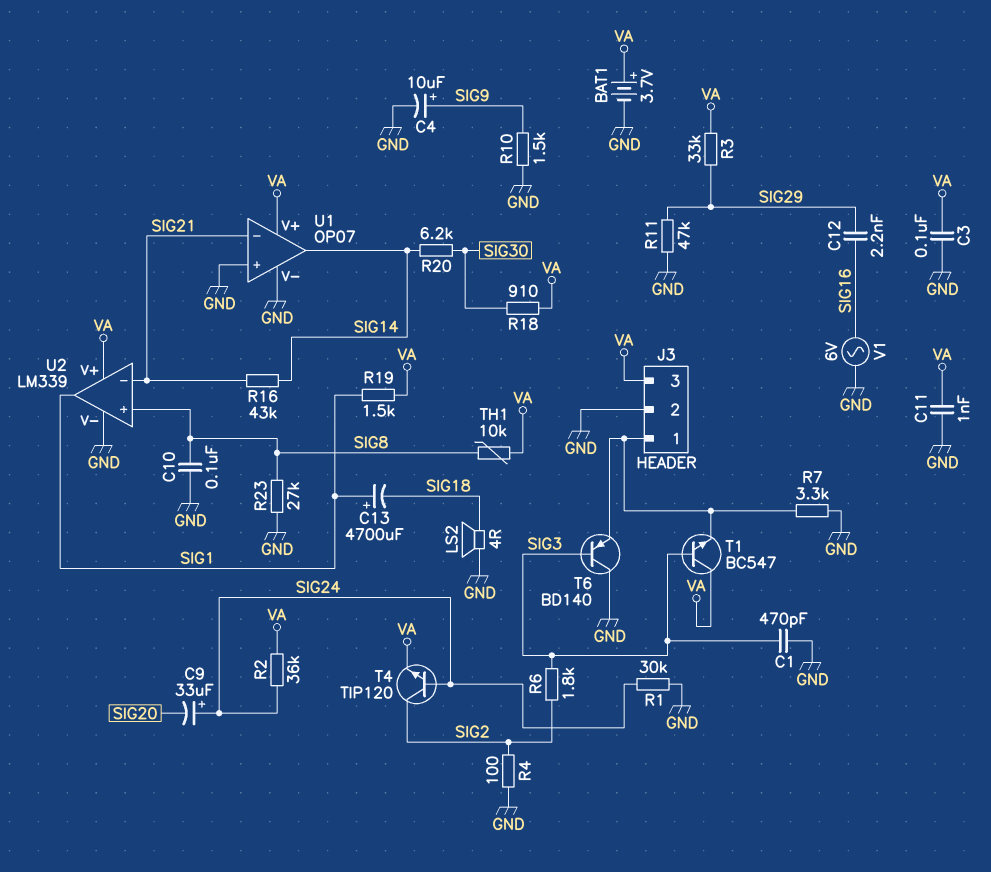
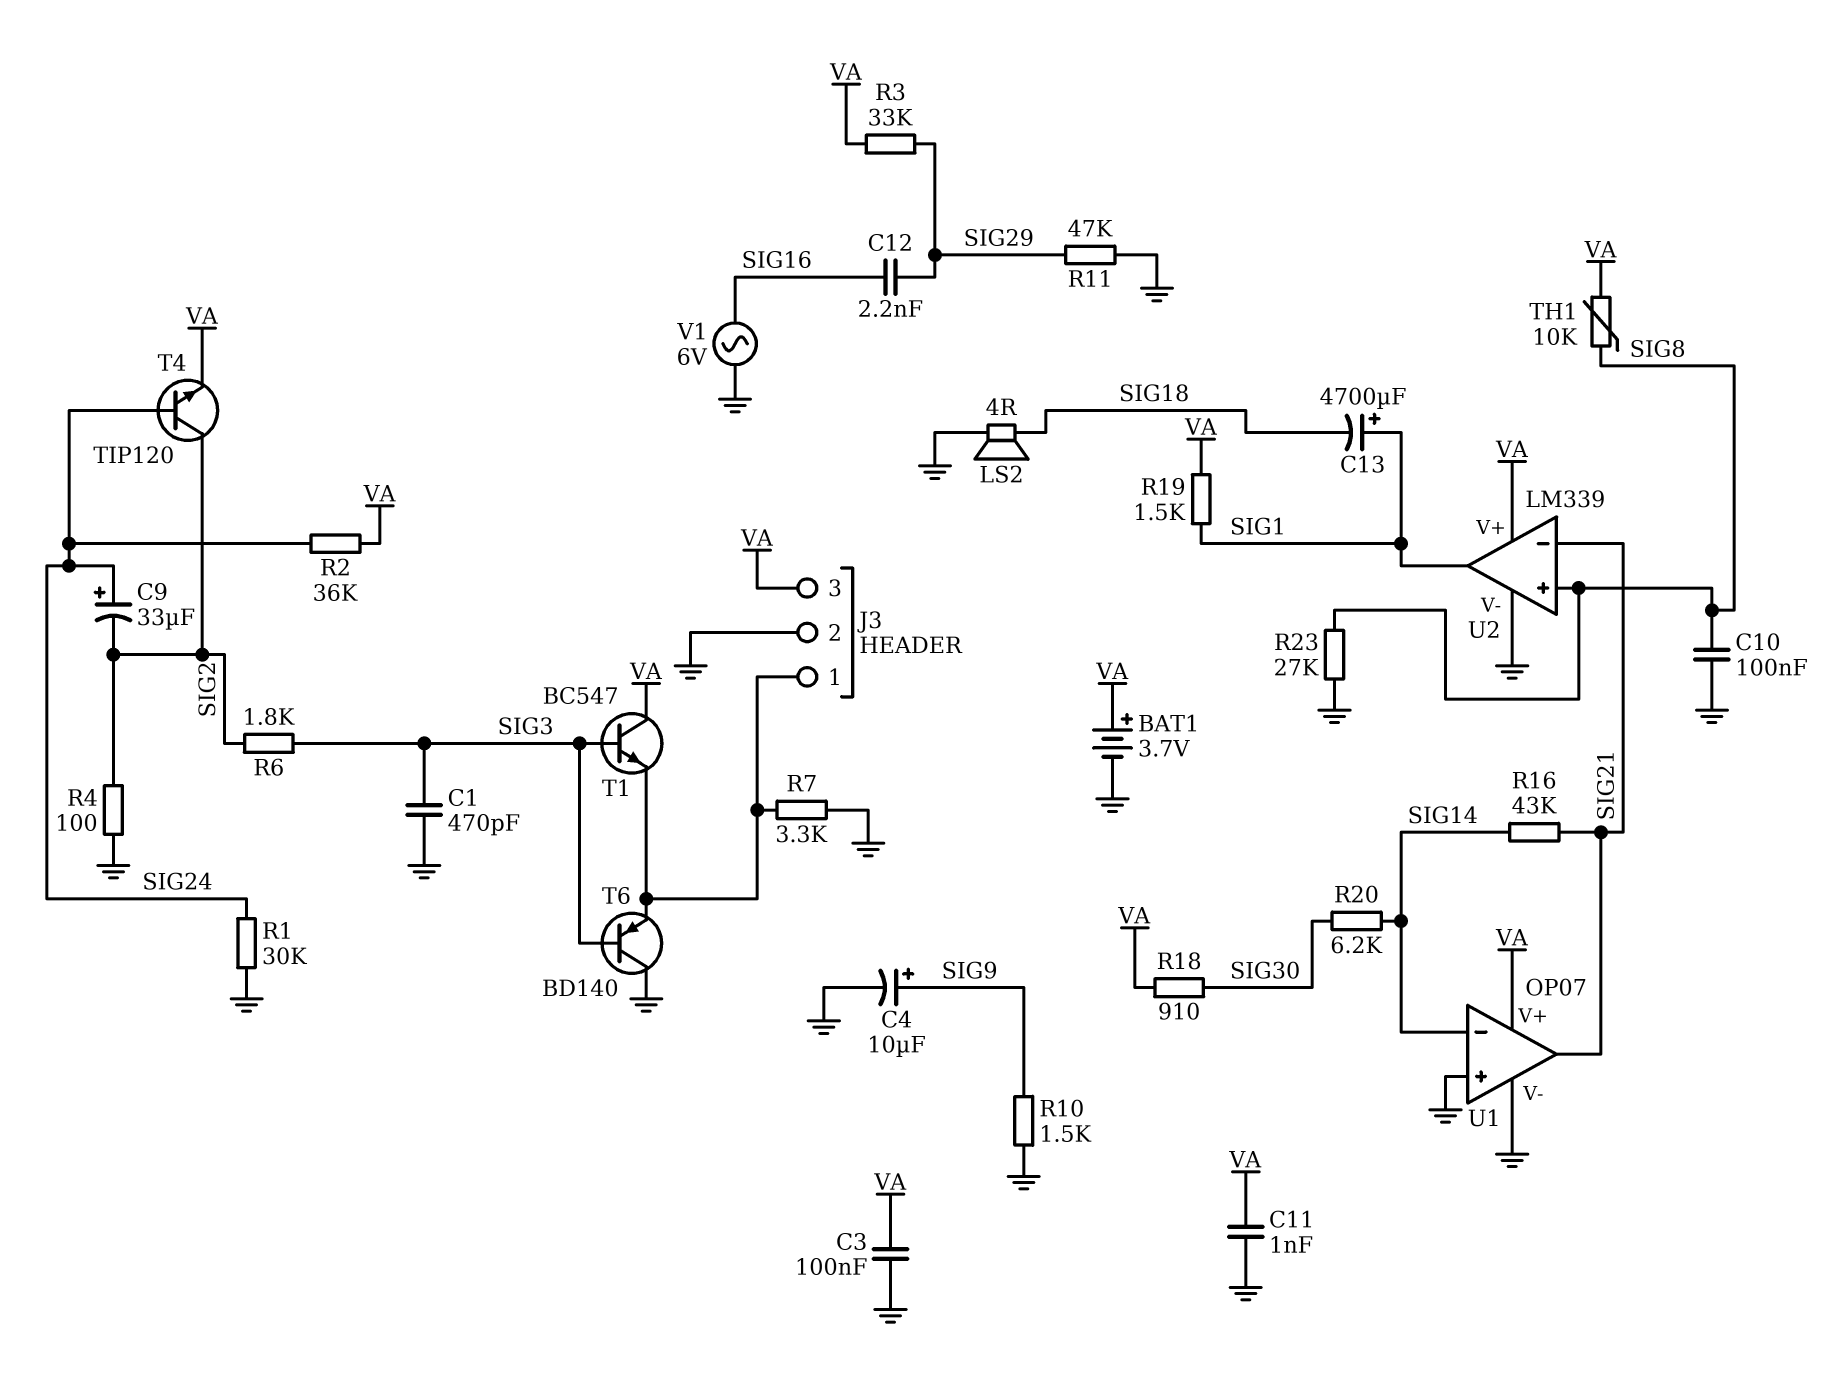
C9: 33uF (plus SIG24, minus SIG20) -> 33uF (plus SIG24, minus SIG2)
U1 pin in-: SIG21 -> SIG14
U1 pin out: SIG14 -> SIG21

